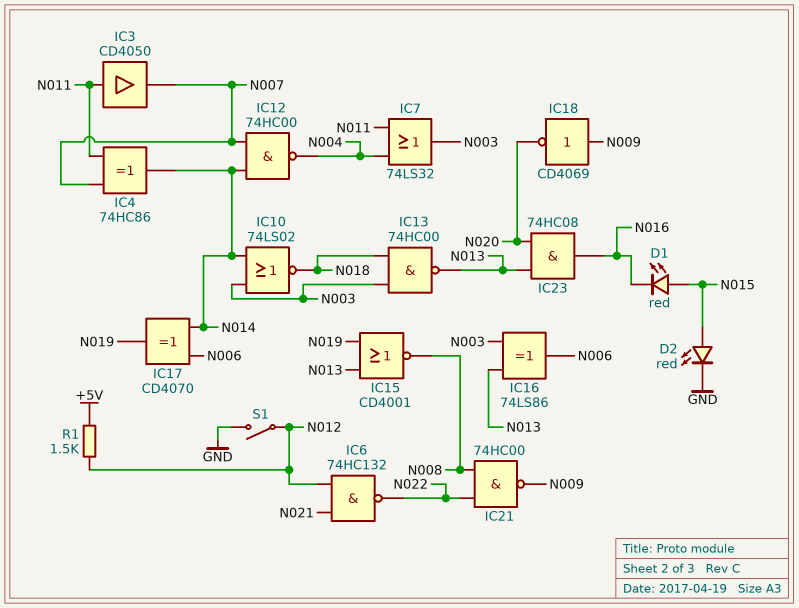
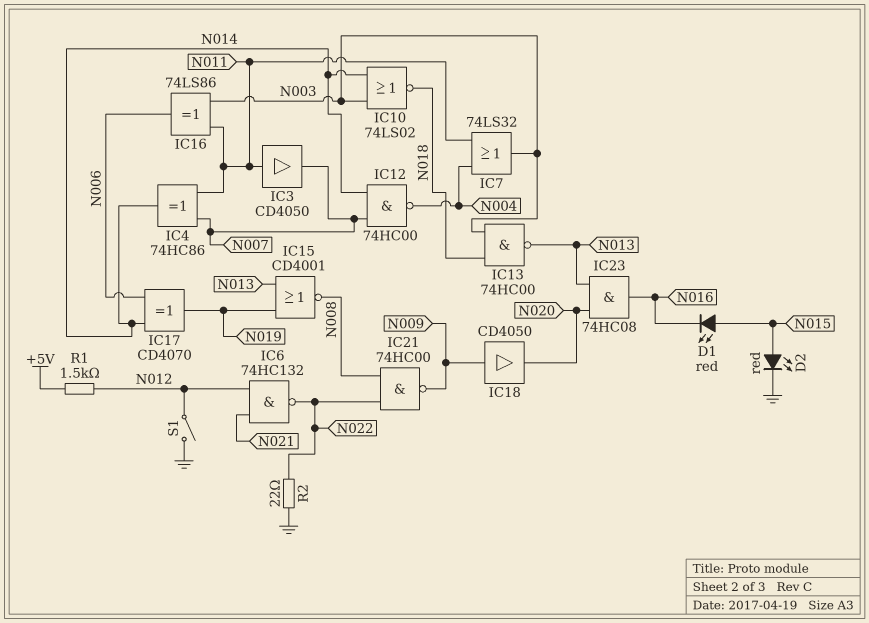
IC16: XOR 74LS86 (in N003, in N013, out N006) -> XOR 74LS86 (in N003, in N011, out N006)
IC18: NOT CD4069 (in N009, out N020) -> buffer CD4050 (in N009, out N020)
R2: none -> 22 (GND, N022)

